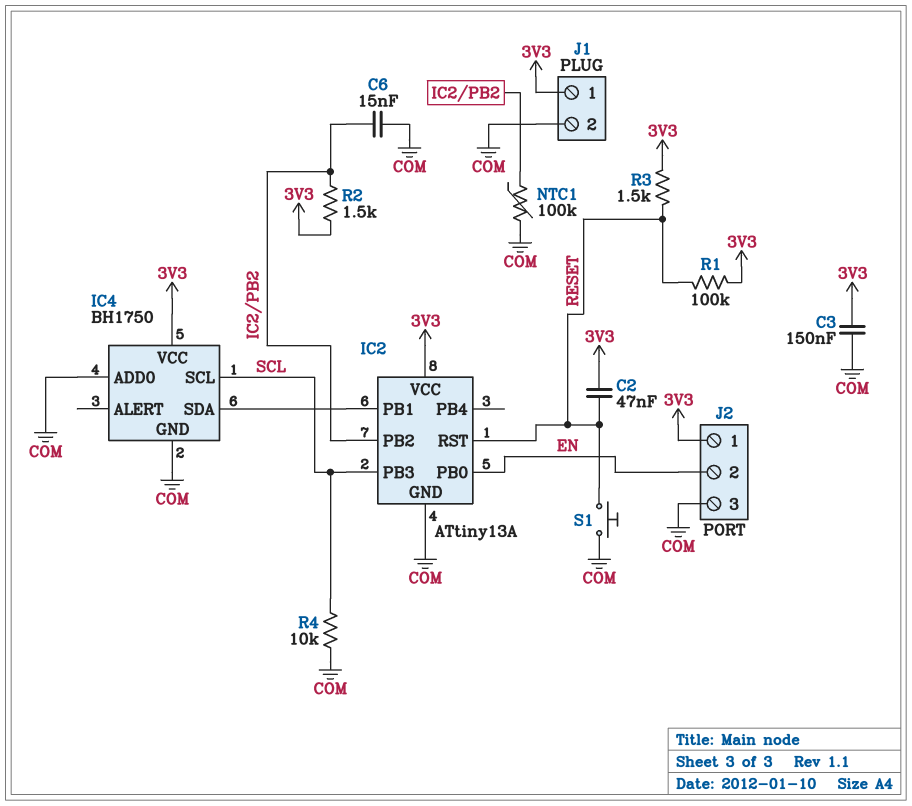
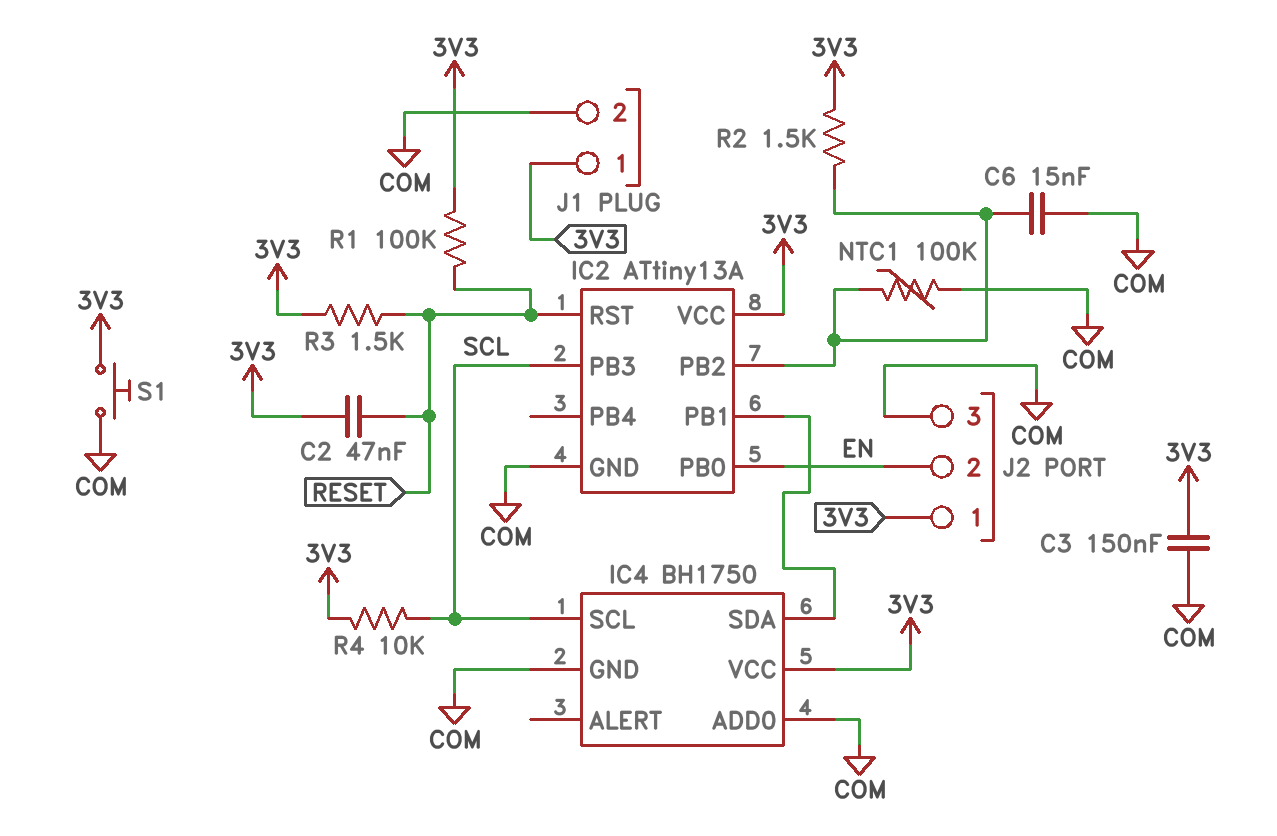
R4: 10k (COM, SCL) -> 10k (3V3, SCL)
S1: button (COM, RESET) -> button (3V3, COM)

